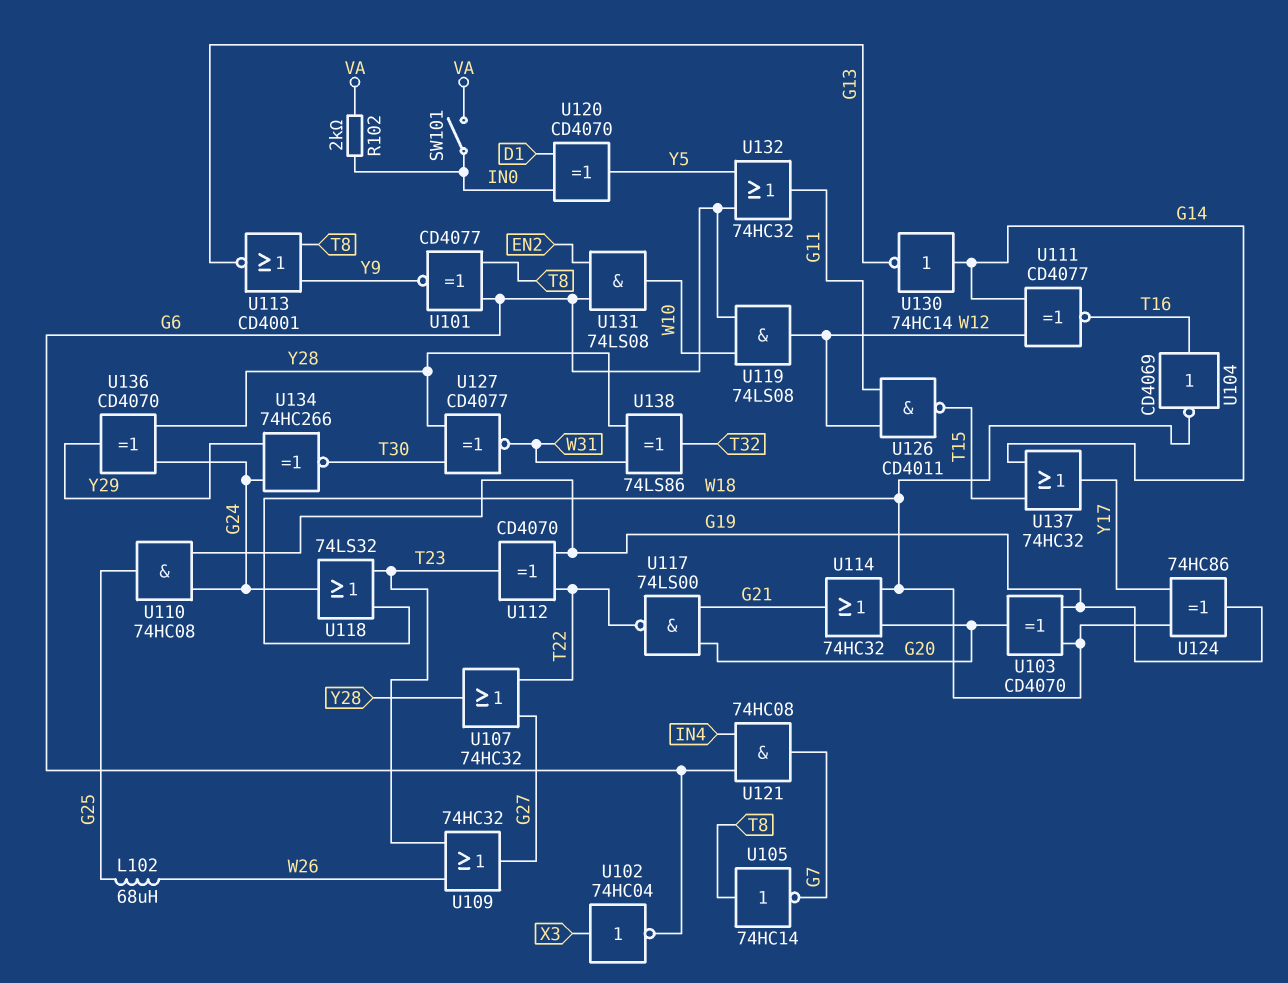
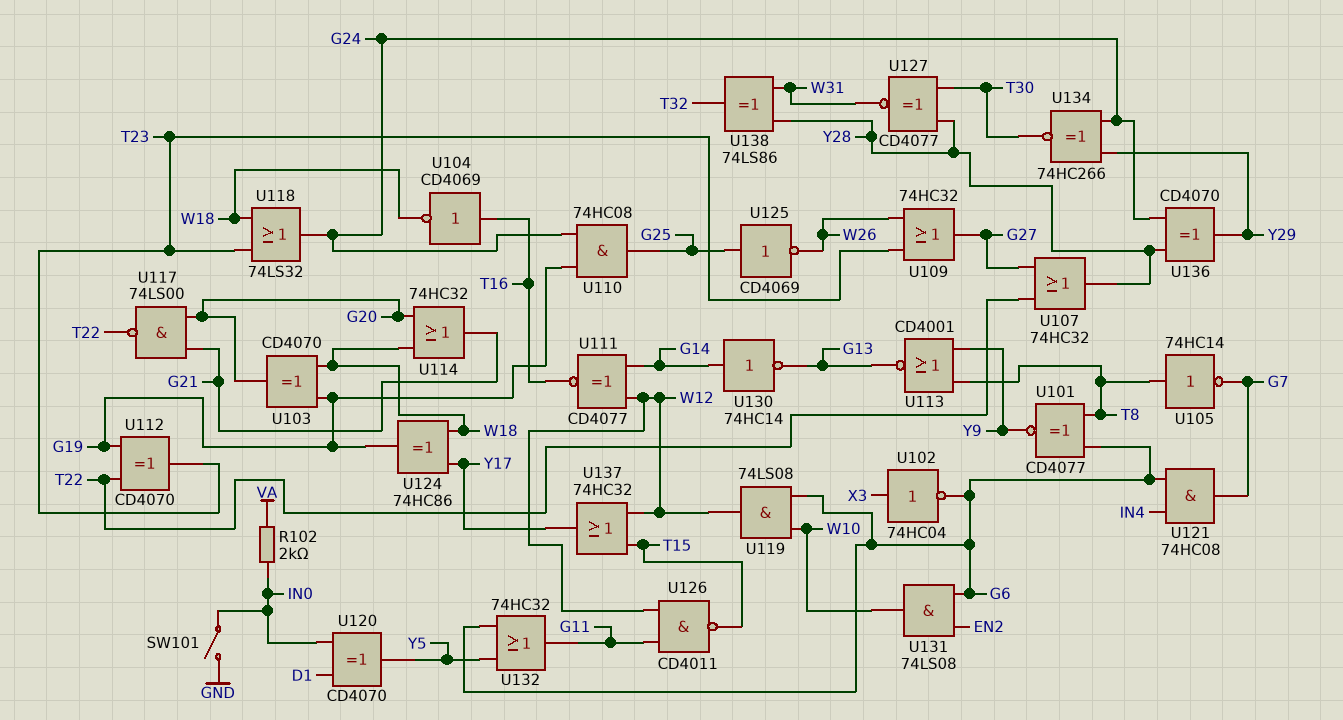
L102: 68uH (G25, W26) -> none
SW101: switch (IN0, VA) -> switch (GND, IN0)
U125: none -> NOT CD4069 (in G25, out W26)
U137: OR 74HC32 (in G14, in T15, out Y17) -> OR 74HC32 (in T15, in W12, out Y17)

